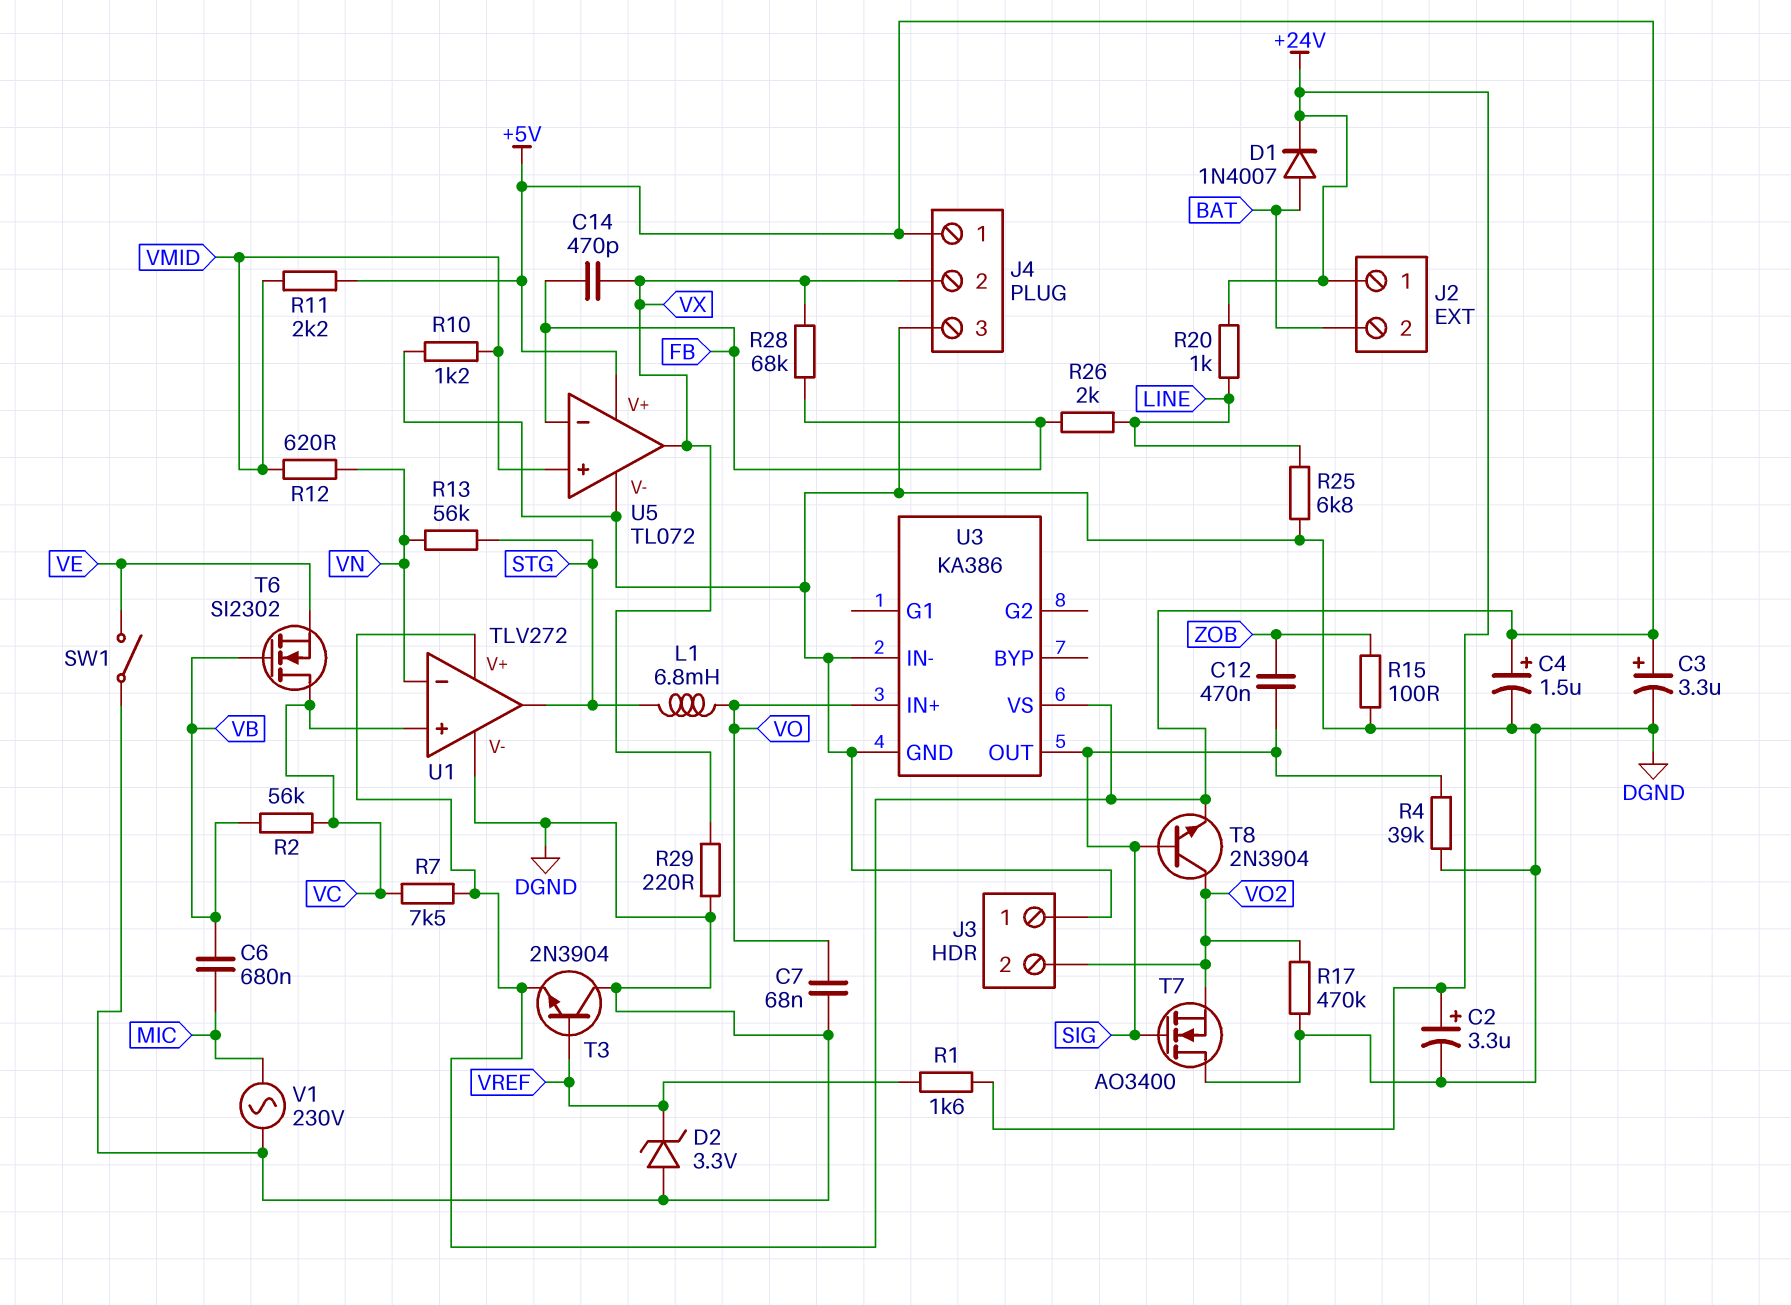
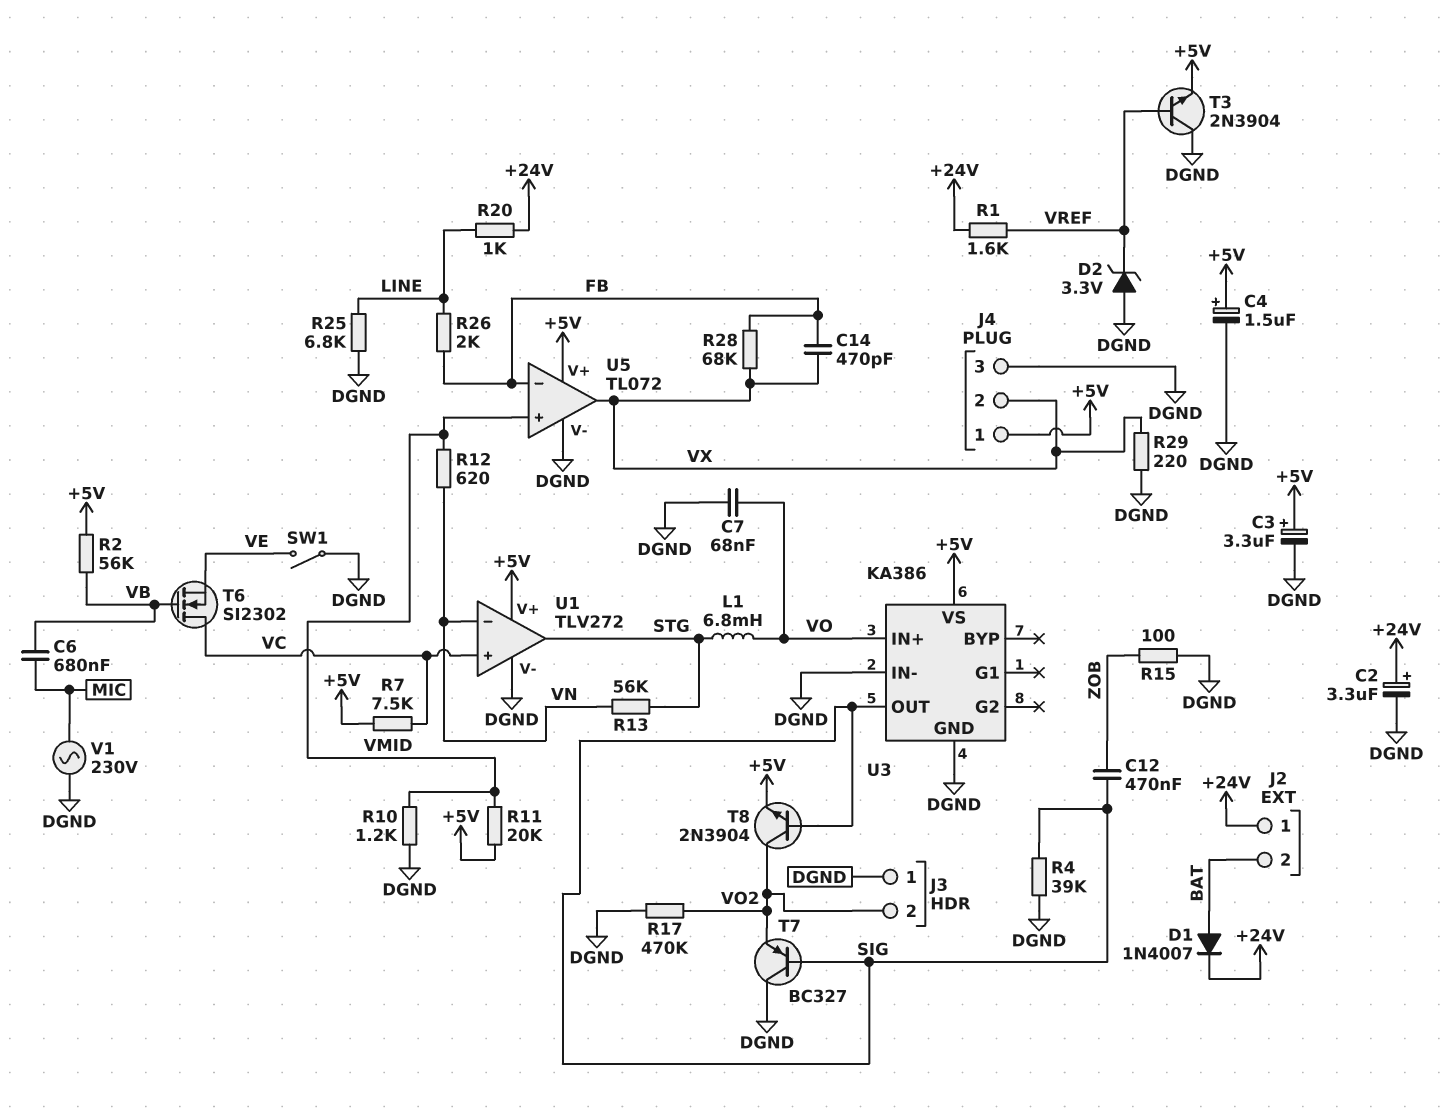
R2: 56k (VB, VC) -> 56k (+5V, VB)
R11: 2.2k (+5V, VMID) -> 20k (+5V, VMID)
T7: NMOS AO3400 (G SIG, D DGND, S VO2) -> PNP BC327 (B SIG, C DGND, E VO2)

